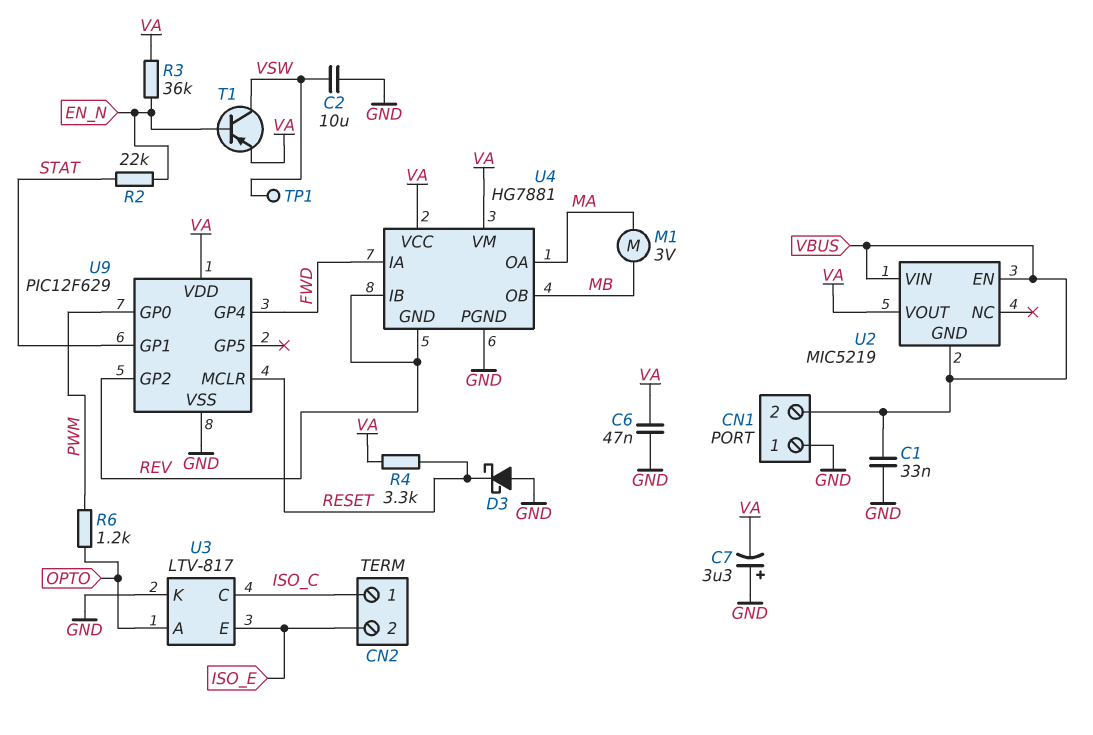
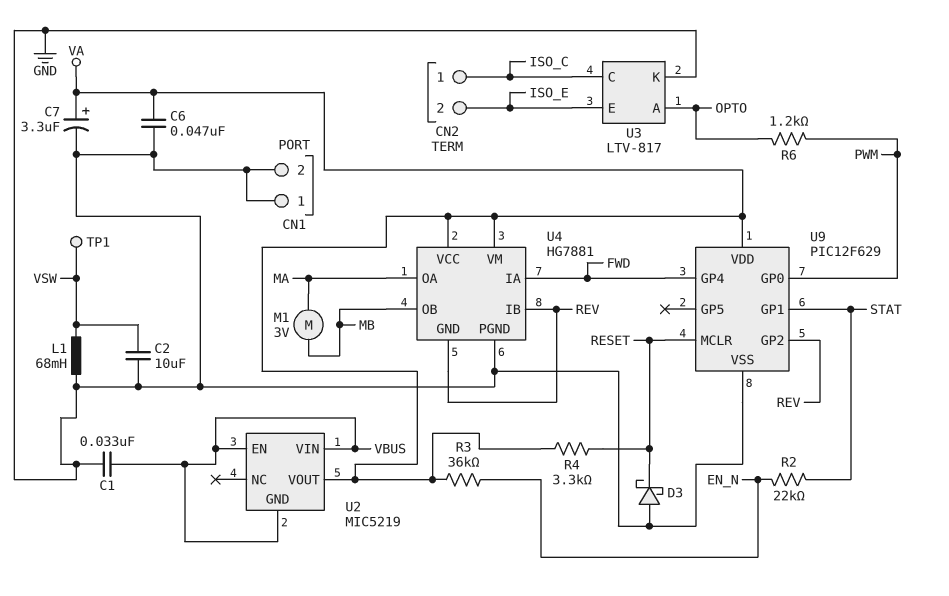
C7: 3.3uF (plus GND, minus VA) -> 3.3uF (plus VA, minus GND)
CN1 pin 2: VBUS -> GND
L1: none -> 68mH (GND, VSW)
T1: PNP (B EN_N, C VSW, E VA) -> none

